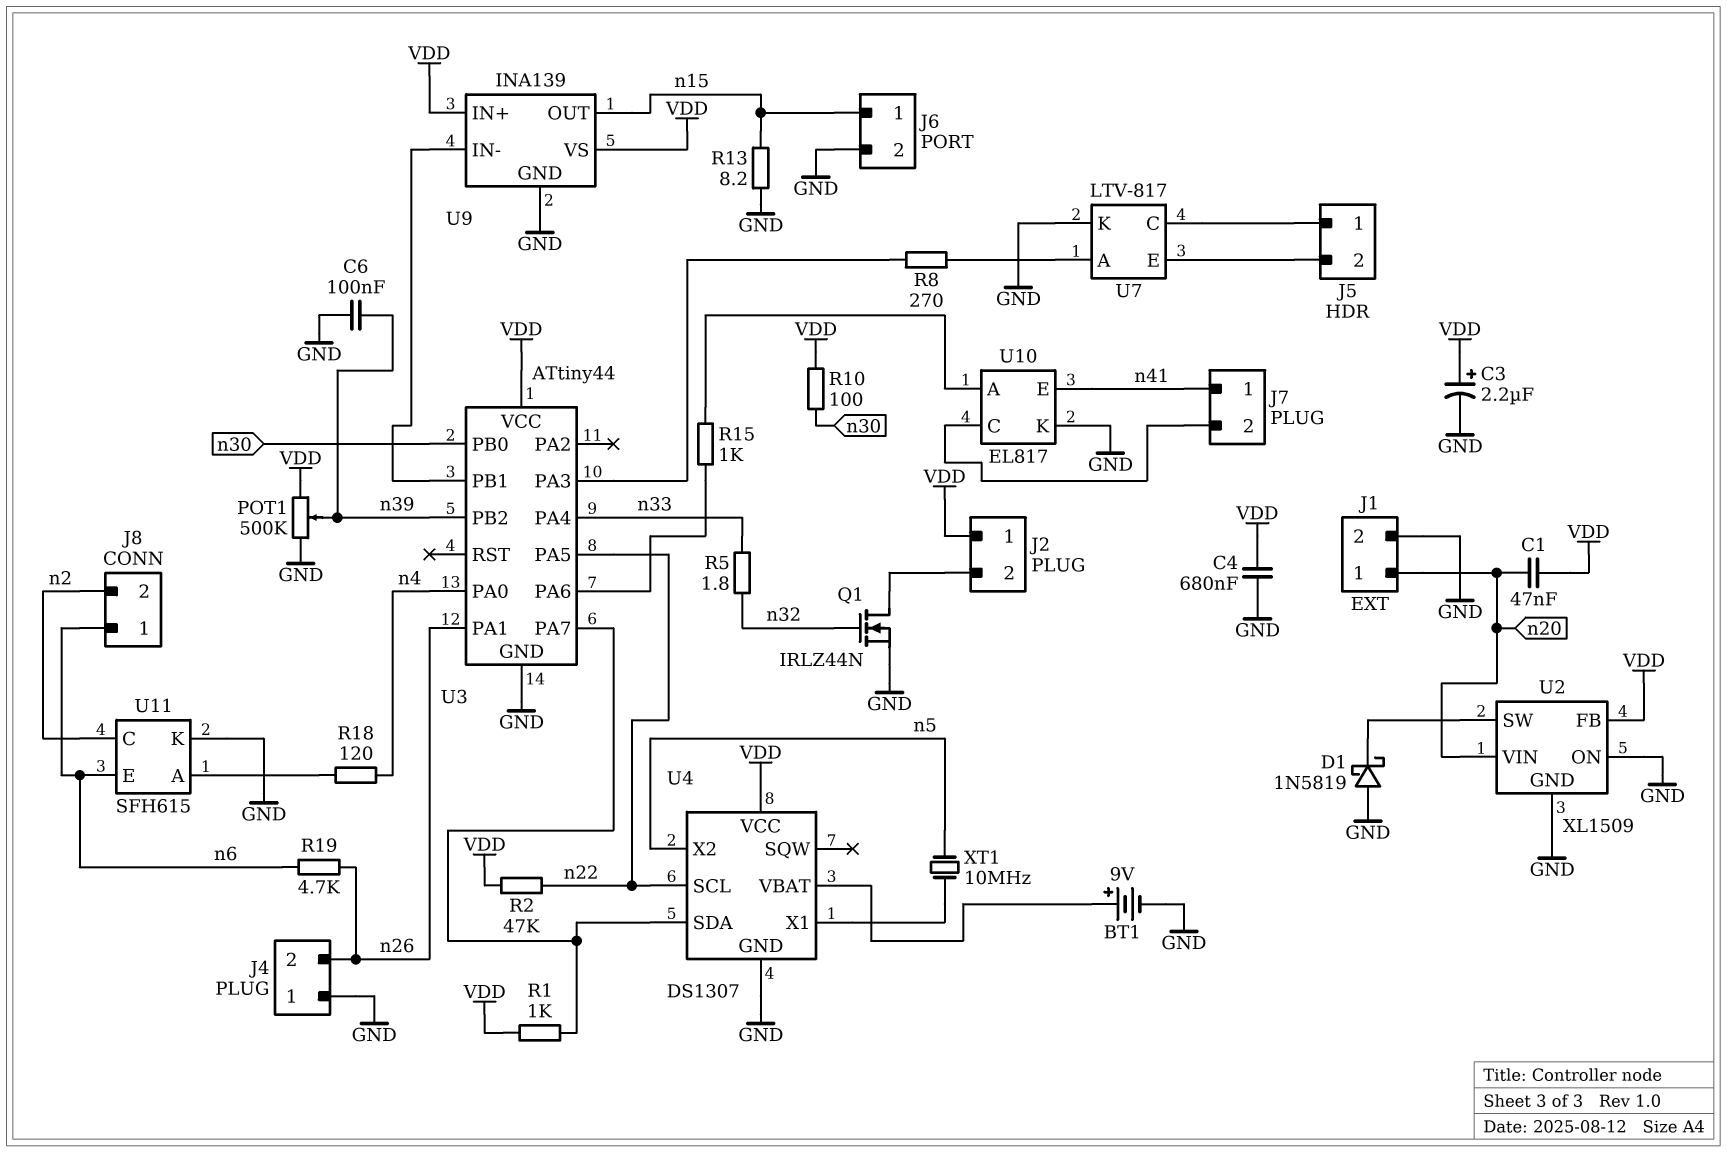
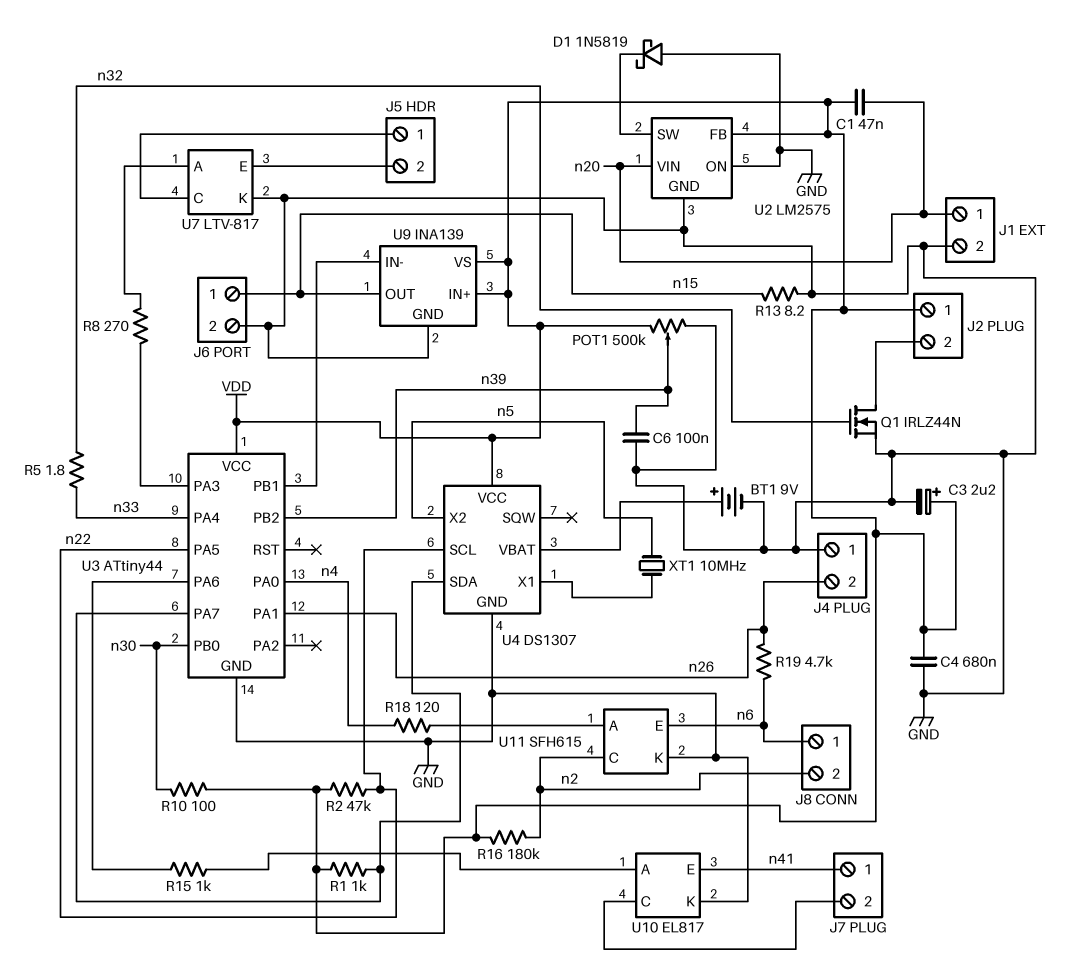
R16: none -> 180k (VDD, n2)
U2: XL1509 -> LM2575

